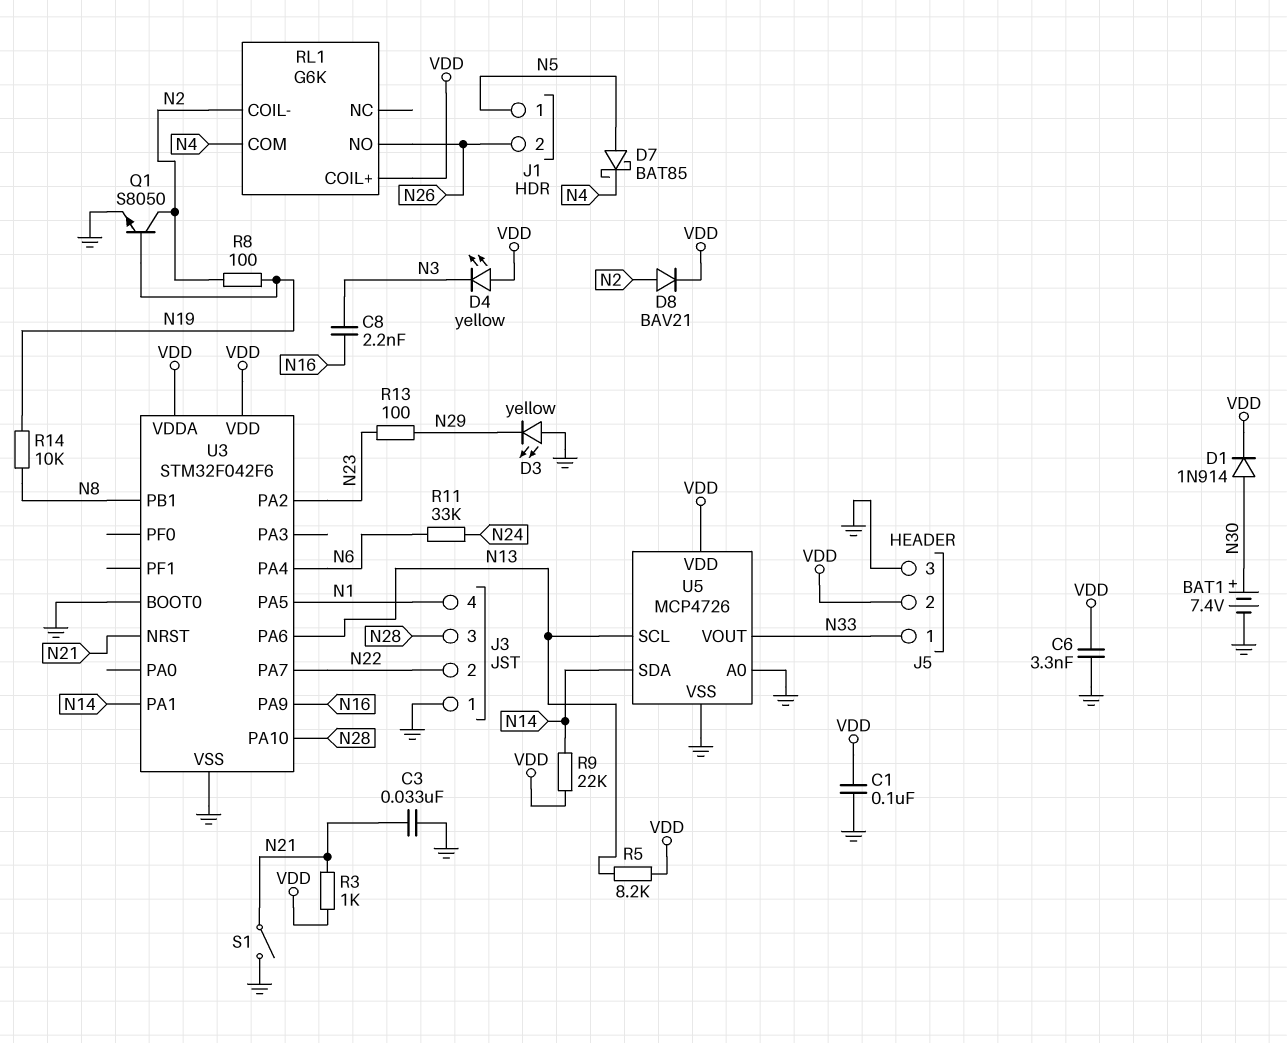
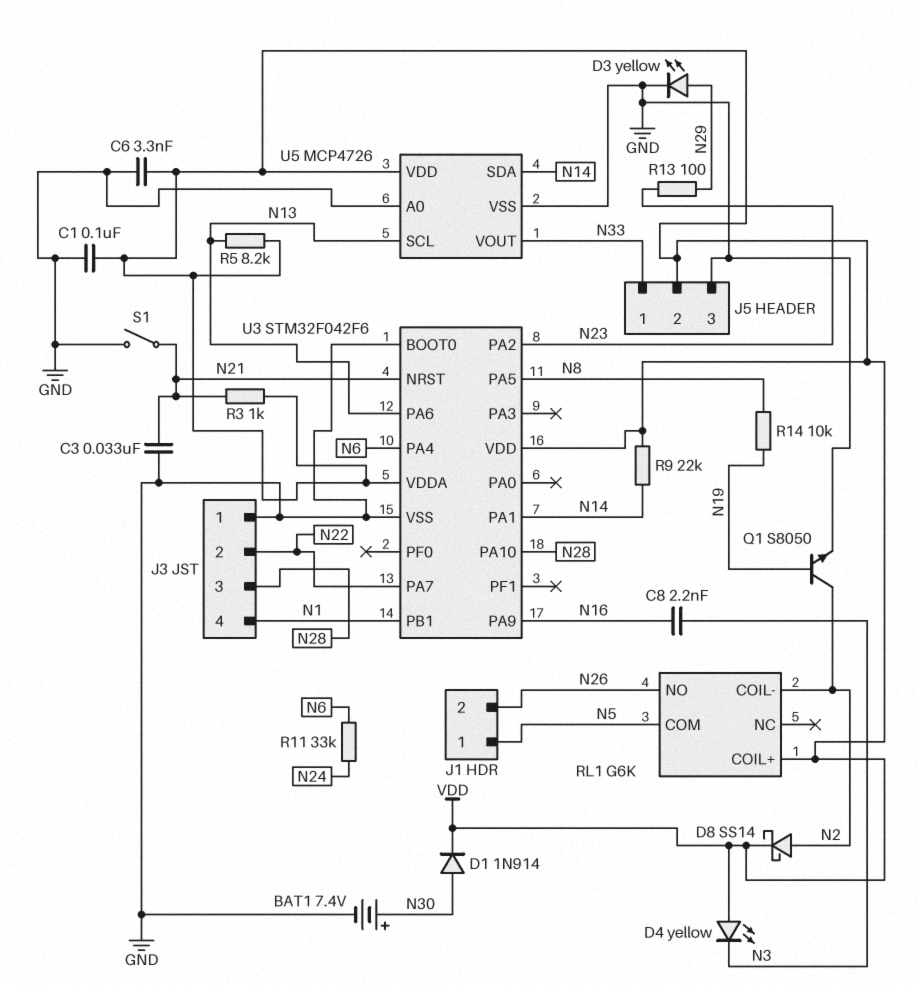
D3: LED yellow (A GND, K N29) -> LED yellow (A N29, K GND)
D7: schottky BAT85 (A N5, K N4) -> none
D8: diode BAV21 (A N2, K VDD) -> schottky SS14 (A N2, K VDD)
R8: 100 (N2, N19) -> none
RL1 pin COM: N4 -> N5
U3 pin PA5: N1 -> N8
U3 pin PB1: N8 -> N1

